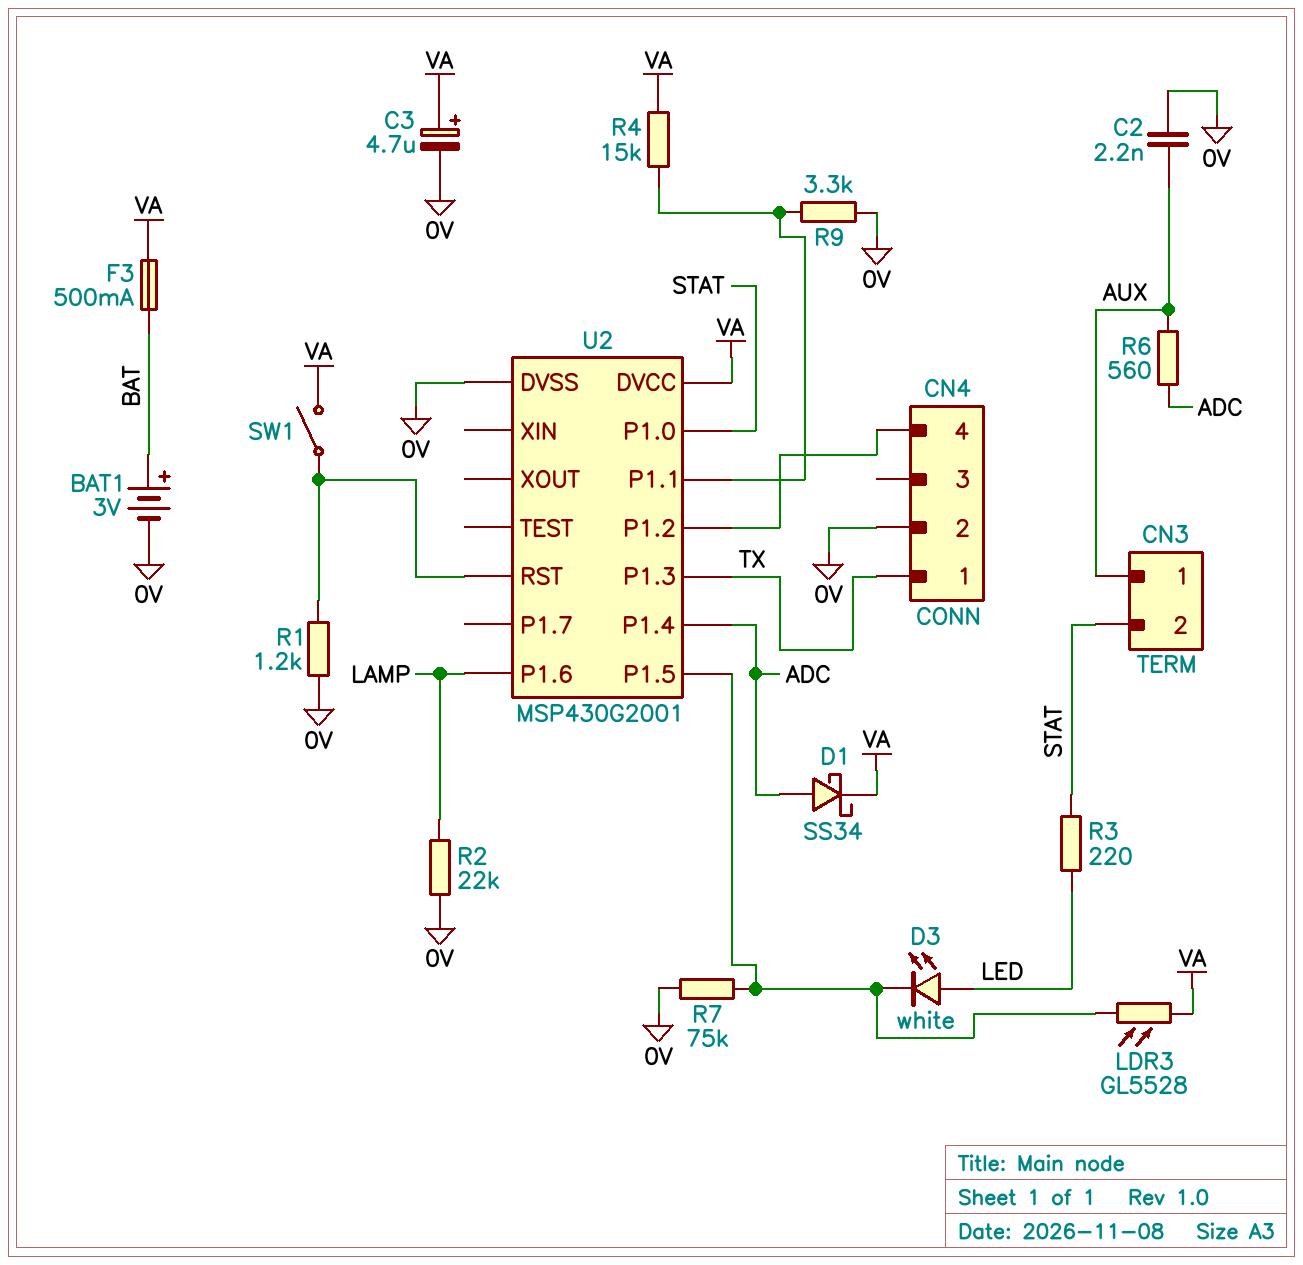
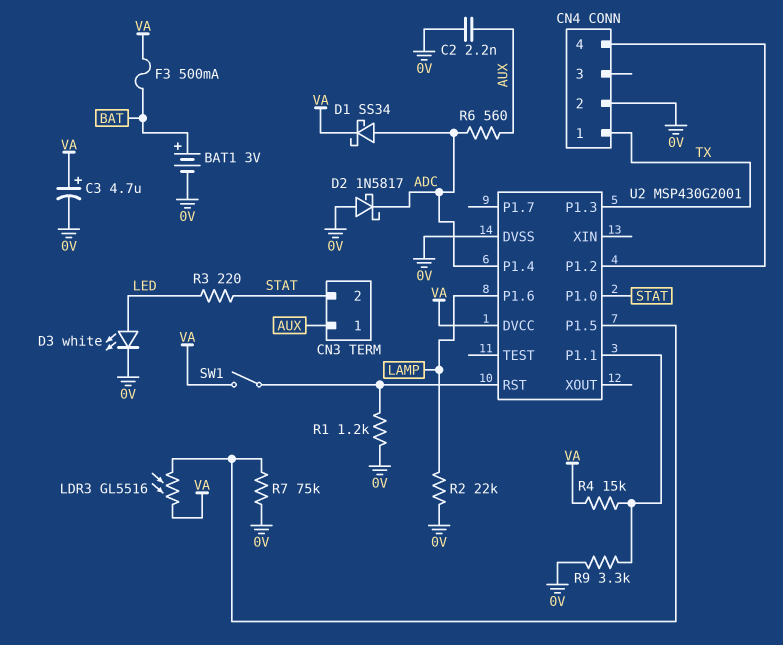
D2: none -> schottky 1N5817 (A 0V, K ADC)
D3: LED white (A LED, K U2/P1.5) -> LED white (A LED, K 0V)
LDR3: GL5528 (U2/P1.5, VA) -> GL5516 (U2/P1.5, VA)

